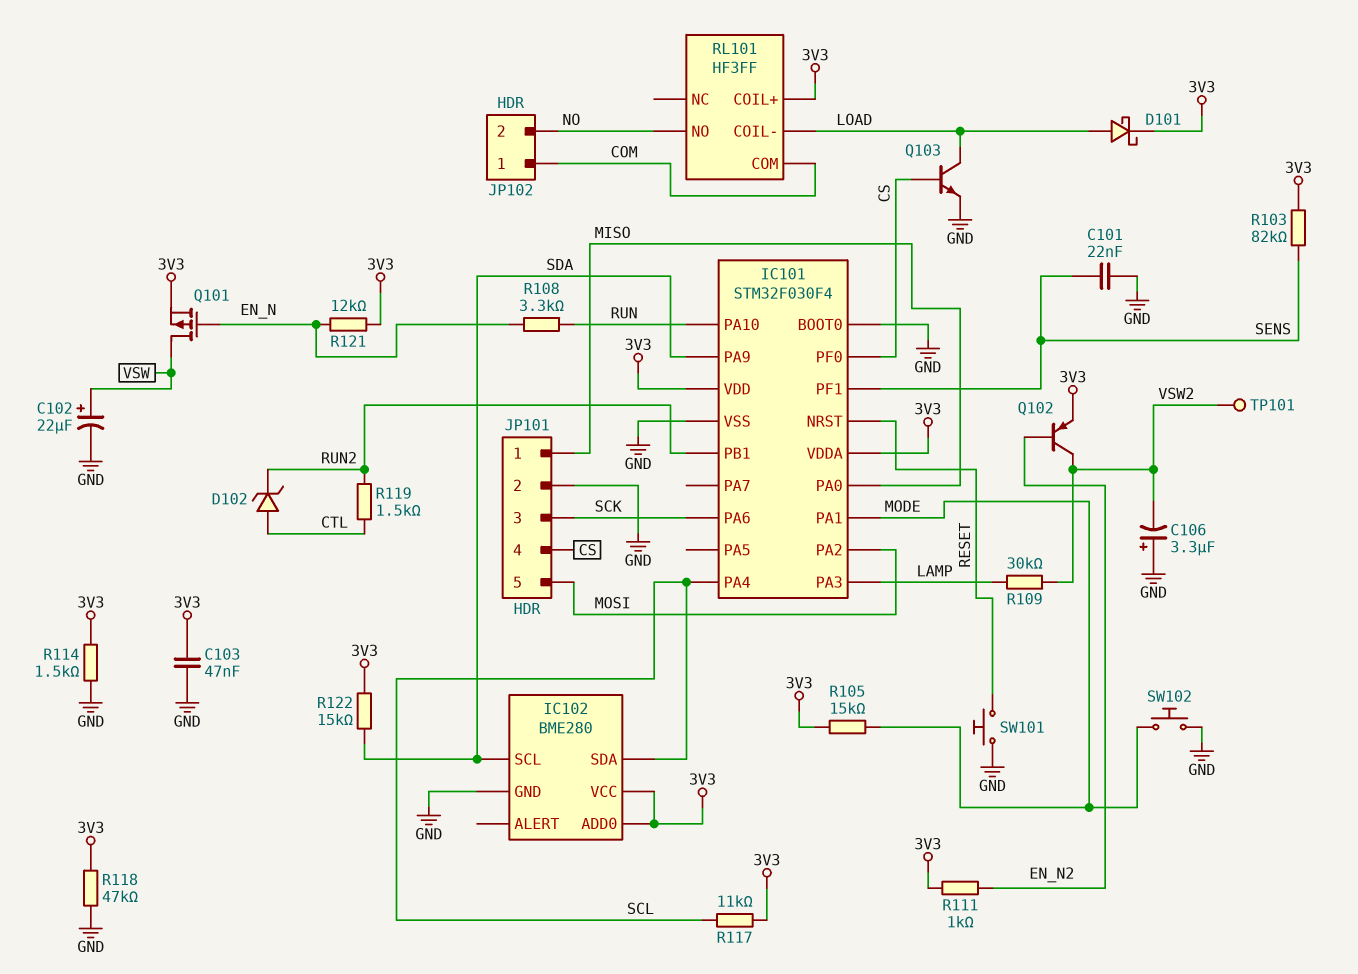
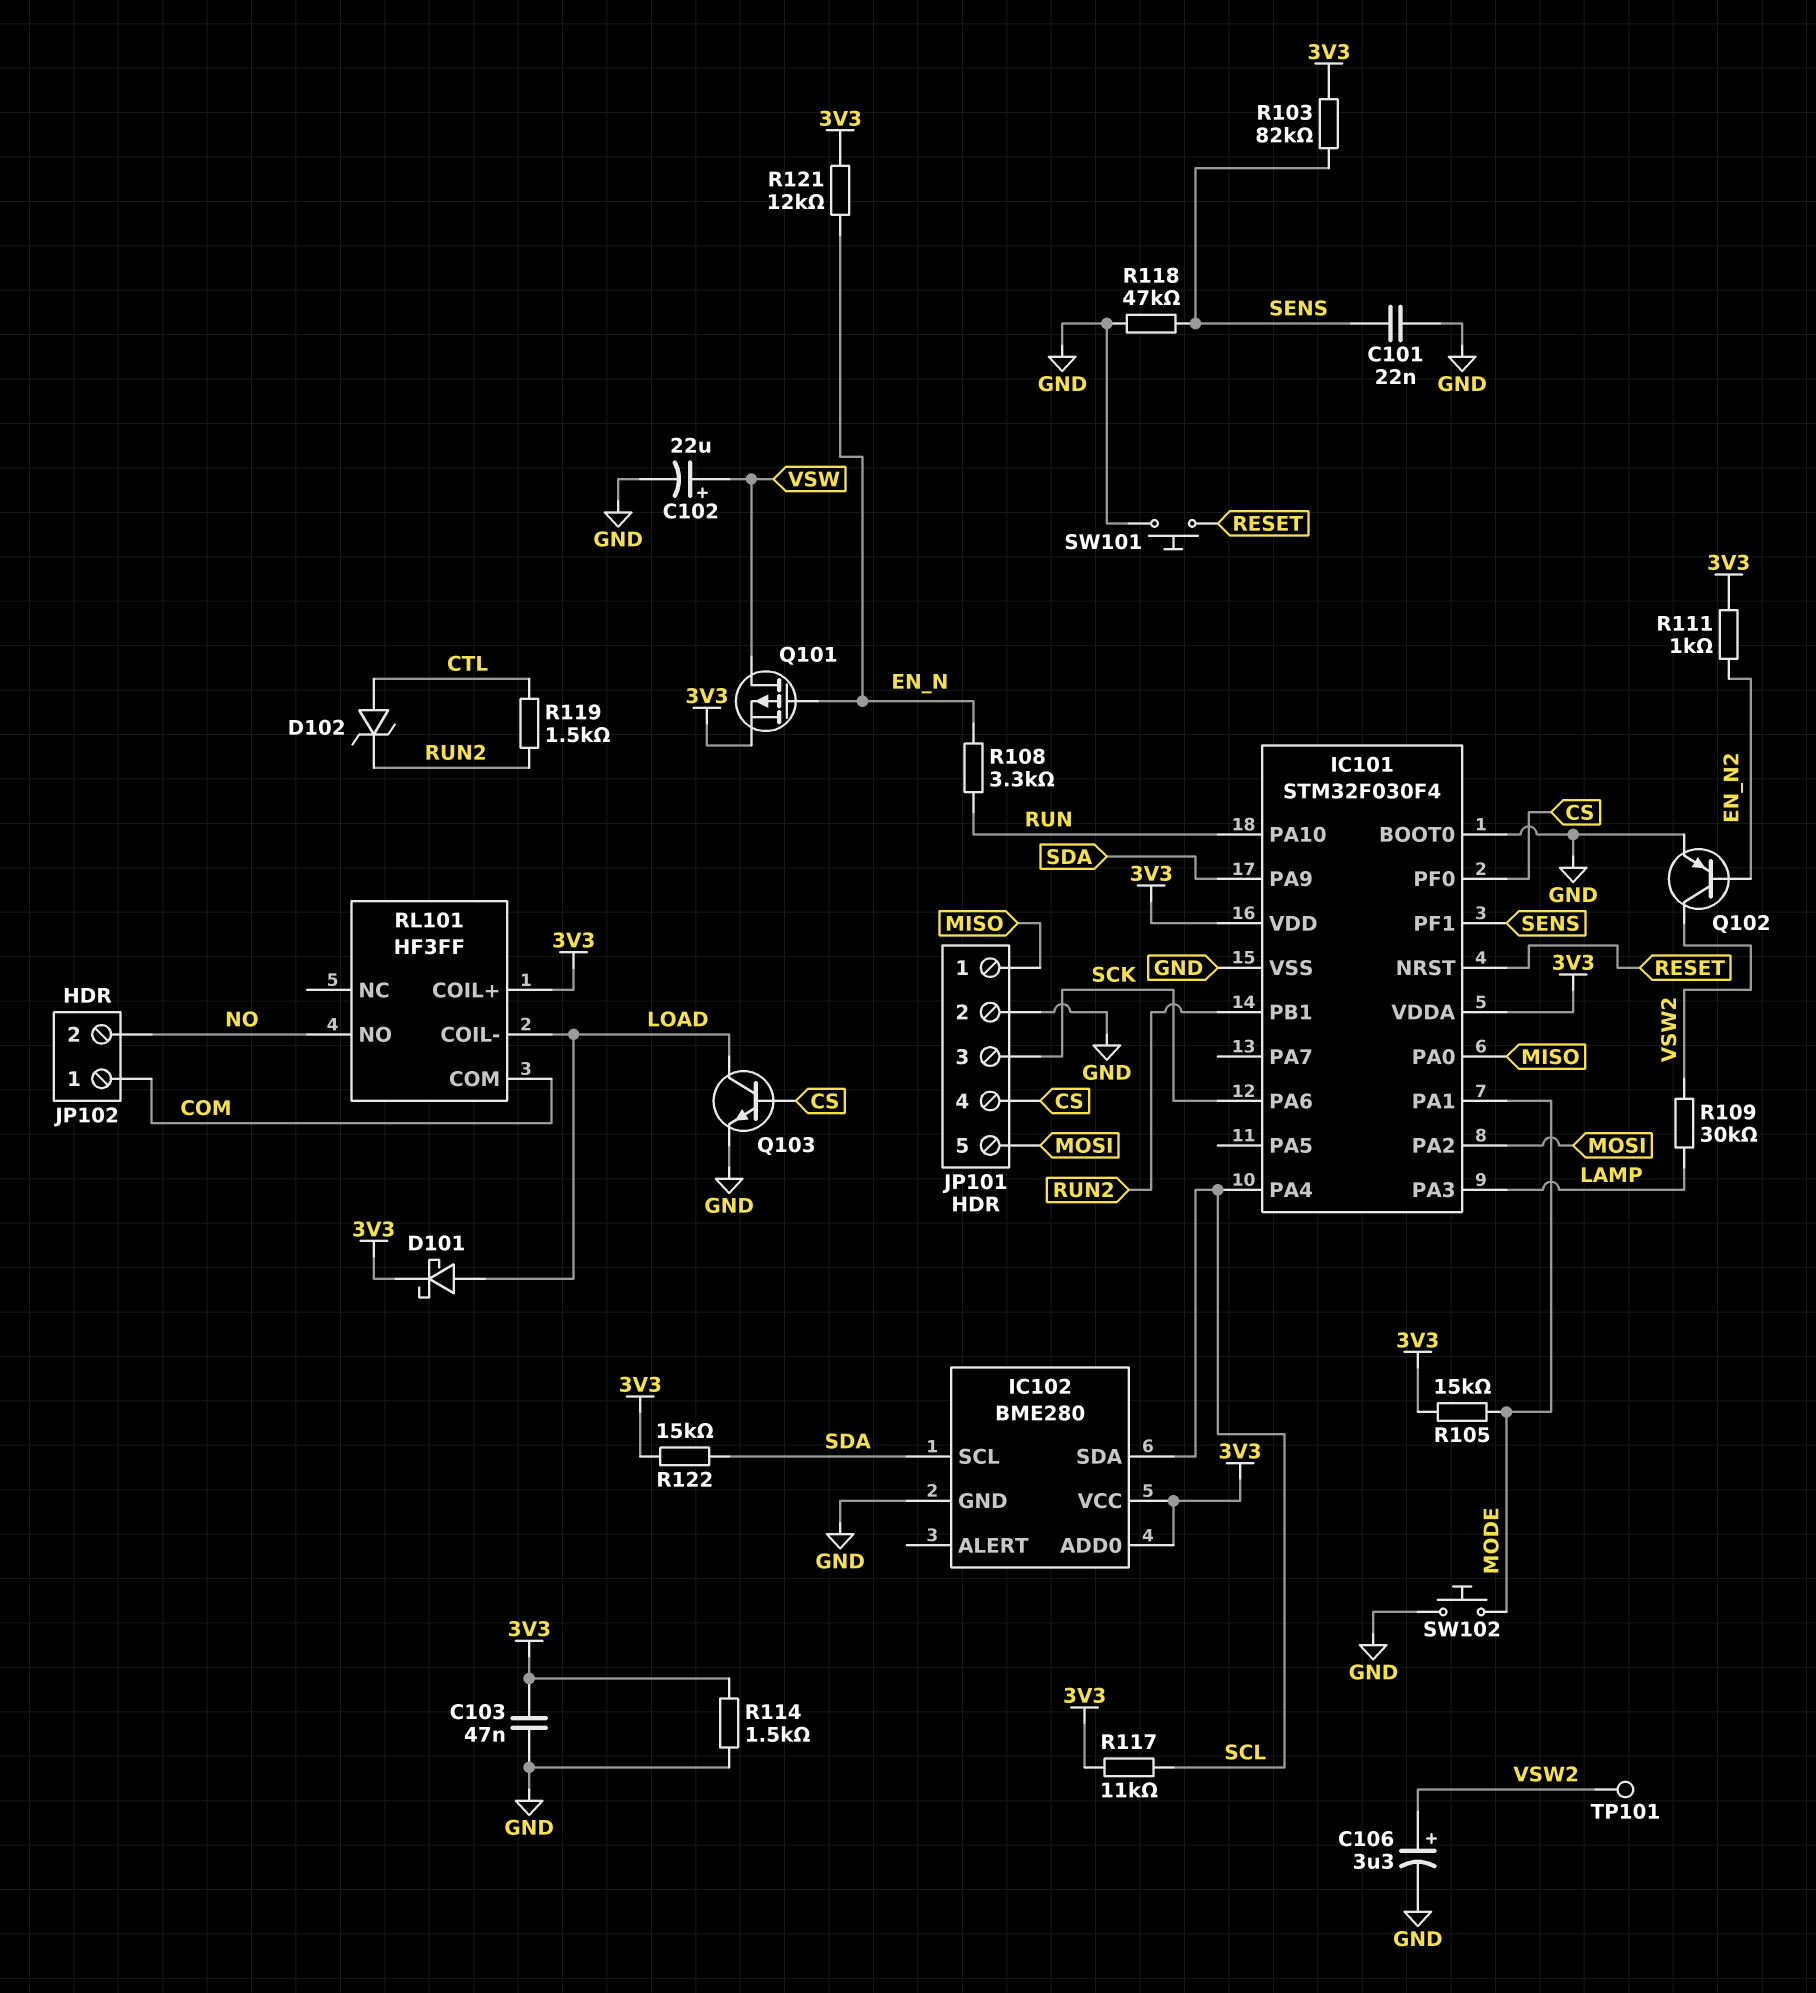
C106: 3.3uF (plus GND, minus VSW2) -> 3.3uF (plus VSW2, minus GND)
Q102: PNP (B EN_N2, C VSW2, E 3V3) -> PNP (B EN_N2, C VSW2, E GND)
R118: 47k (3V3, GND) -> 47k (GND, SENS)

